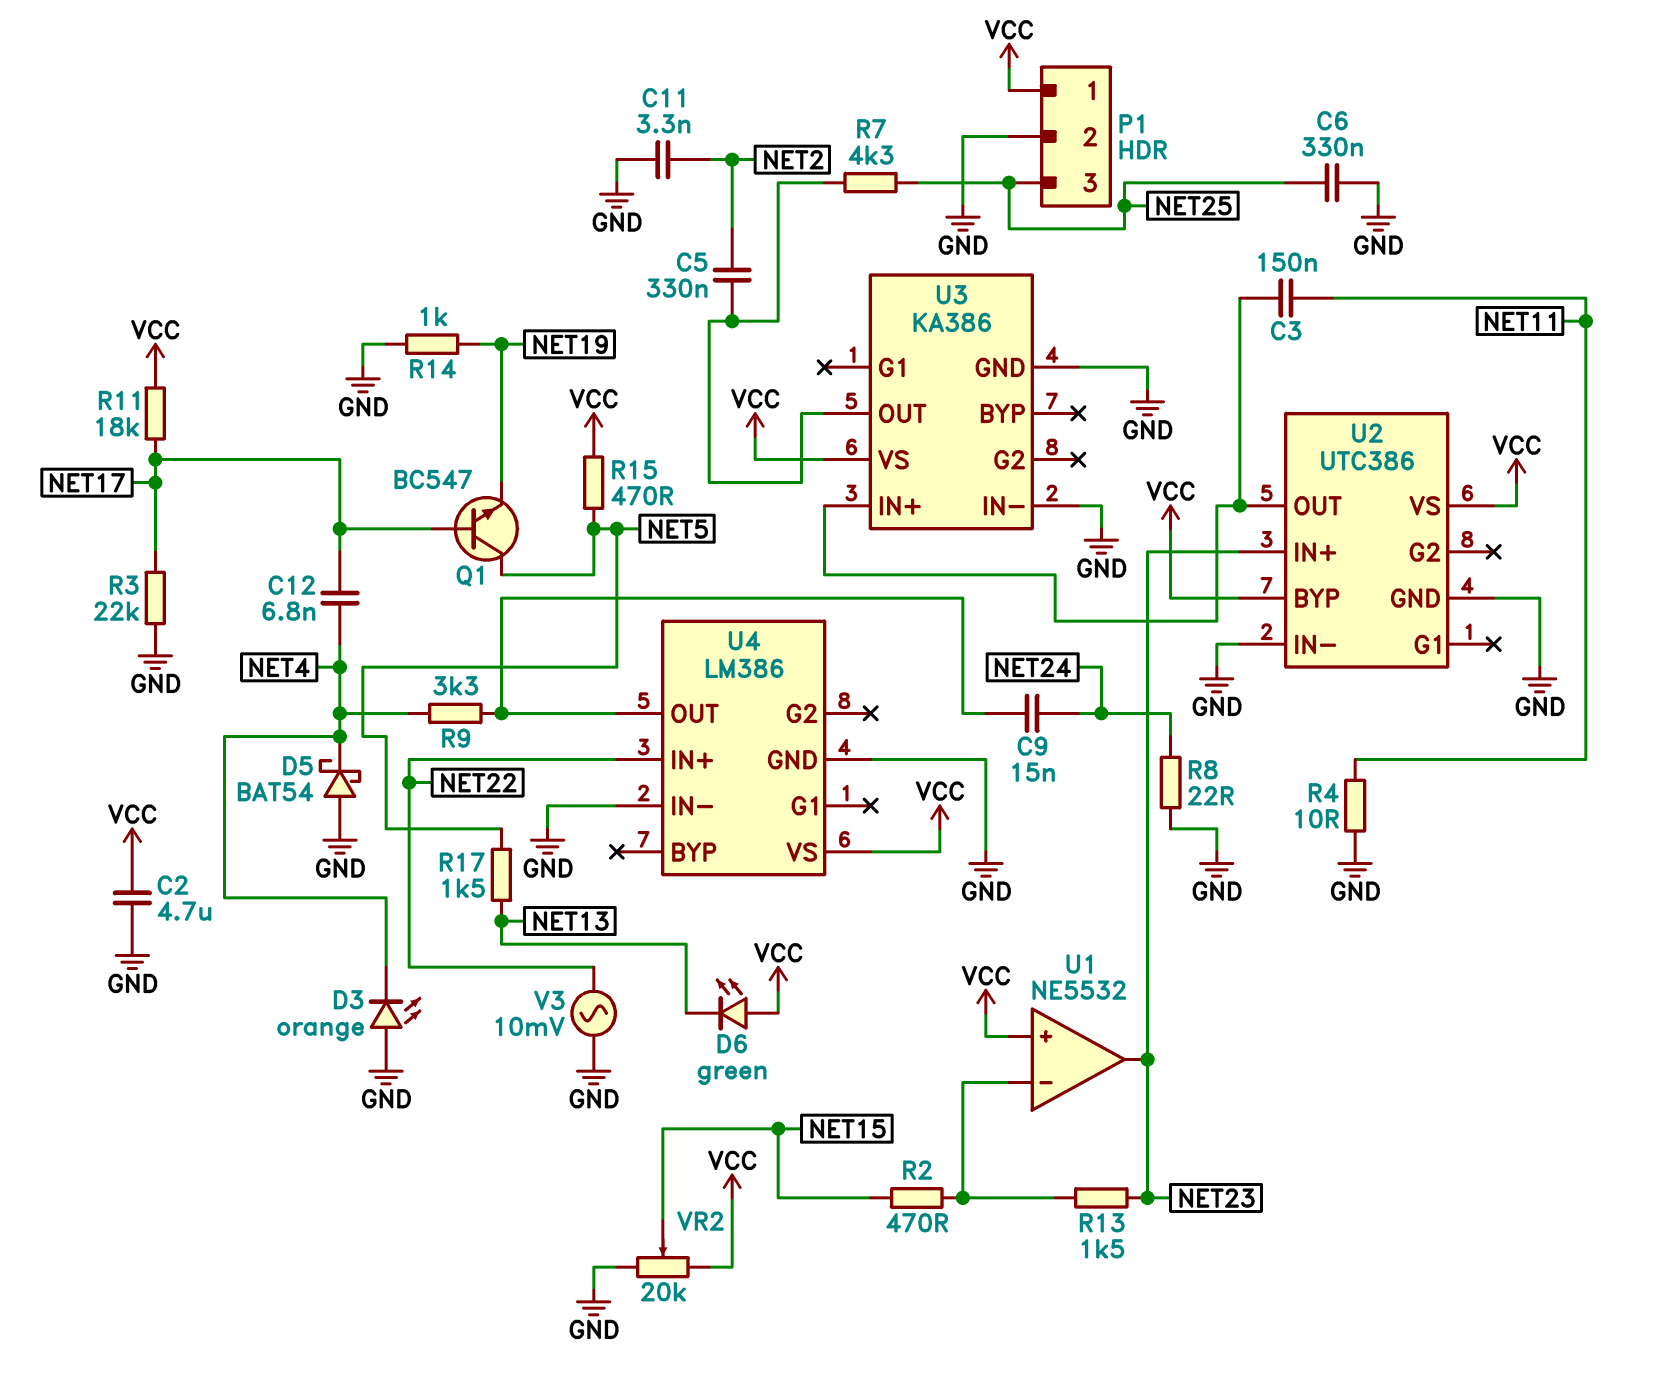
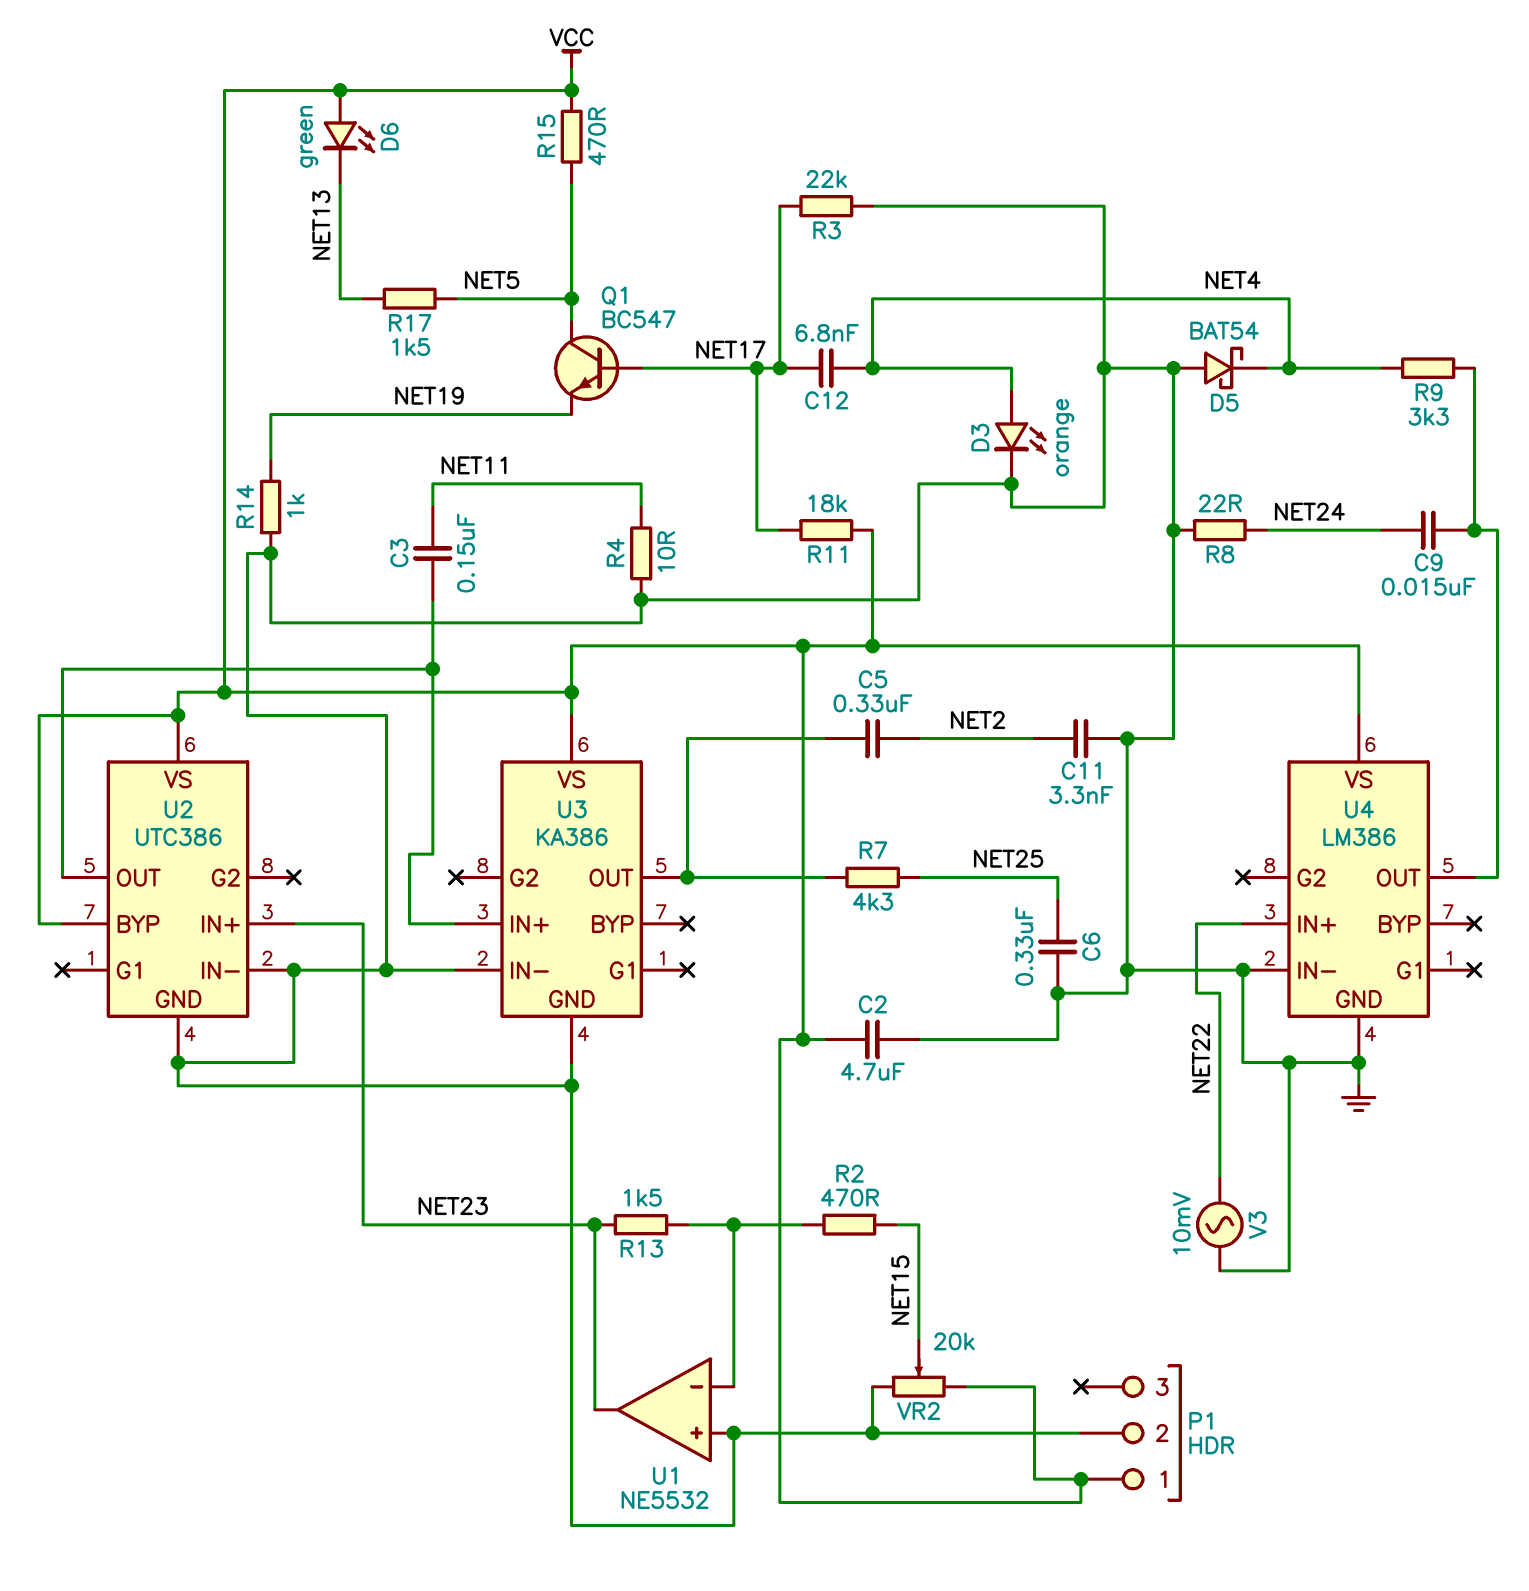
D3: LED orange (A GND, K NET4) -> LED orange (A NET4, K GND)
P1 pin 3: NET25 -> none
U1 pin in+: VCC -> GND

